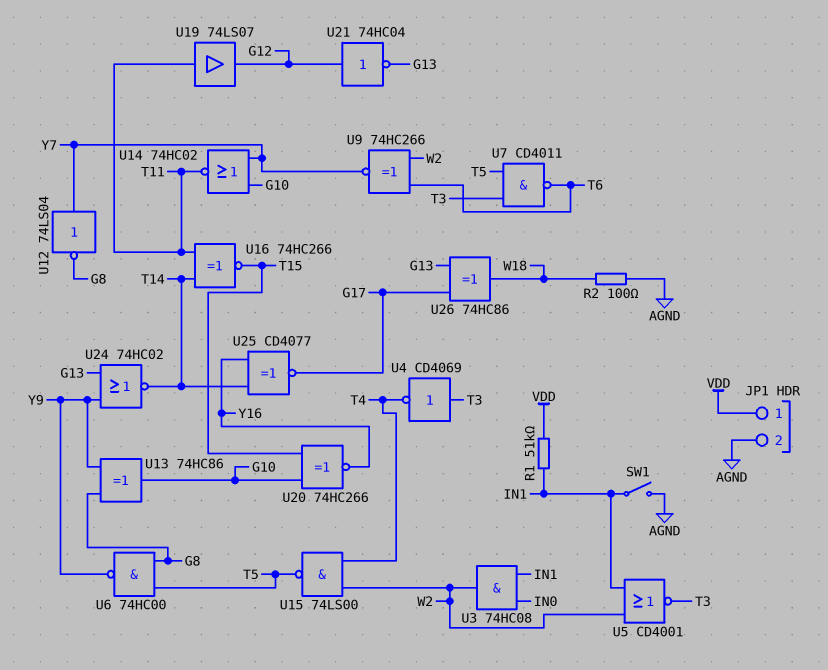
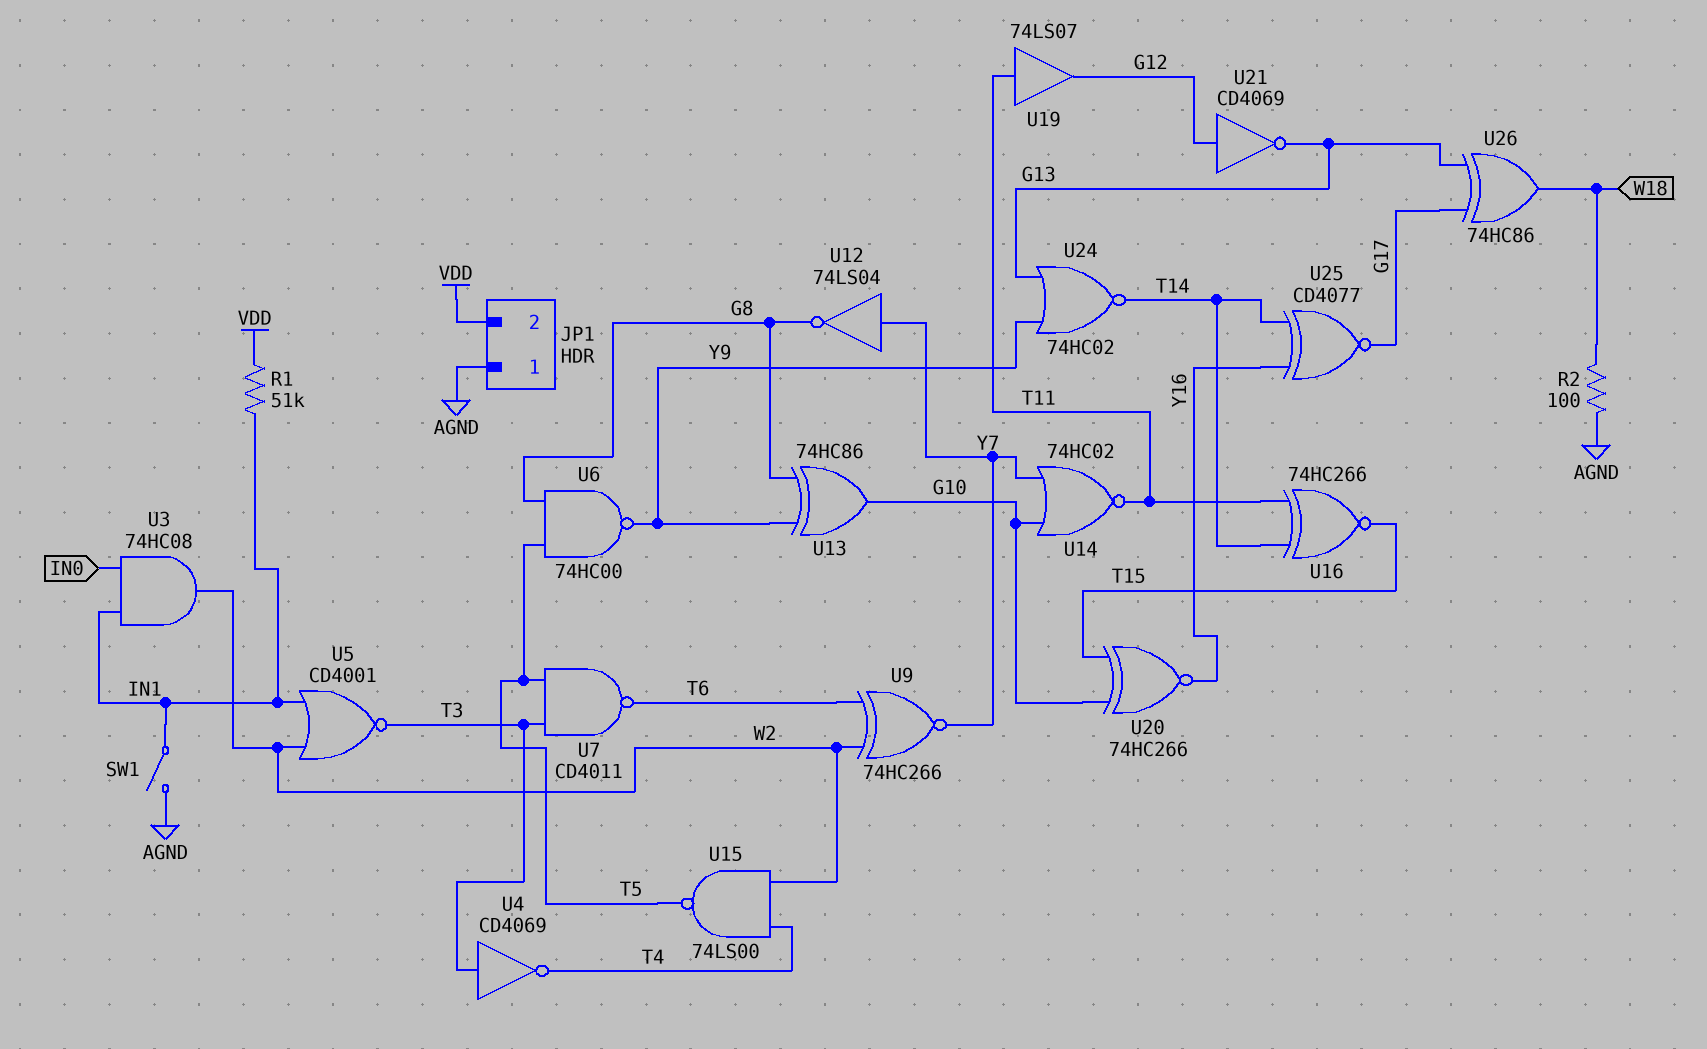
JP1 pin 1: VDD -> AGND
JP1 pin 2: AGND -> VDD
U21: NOT 74HC04 (in G12, out G13) -> NOT CD4069 (in G12, out G13)

